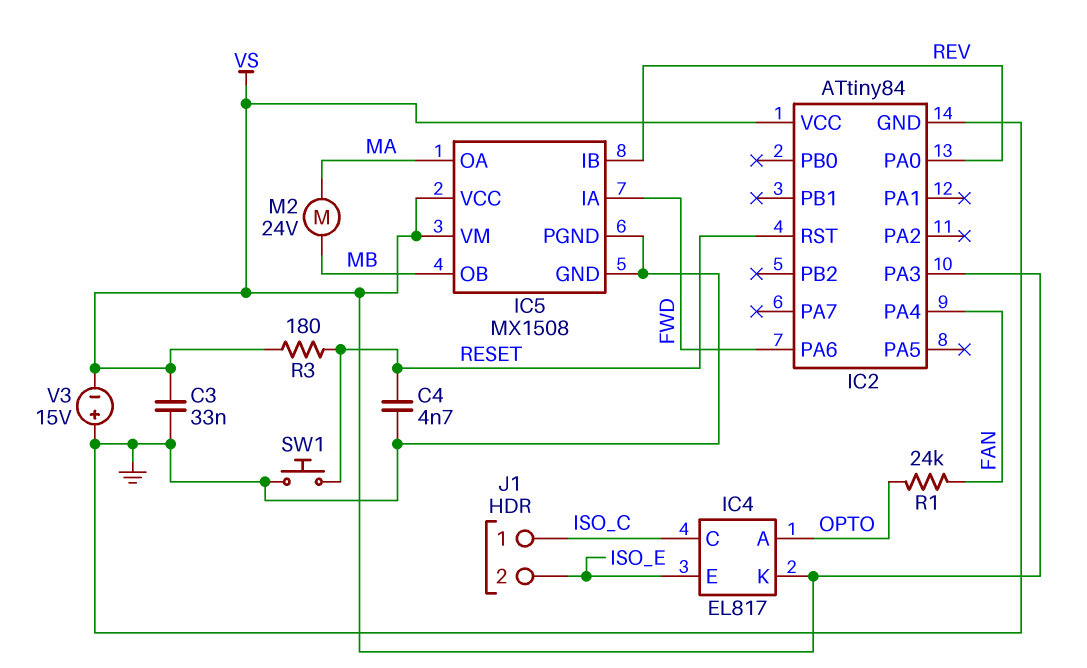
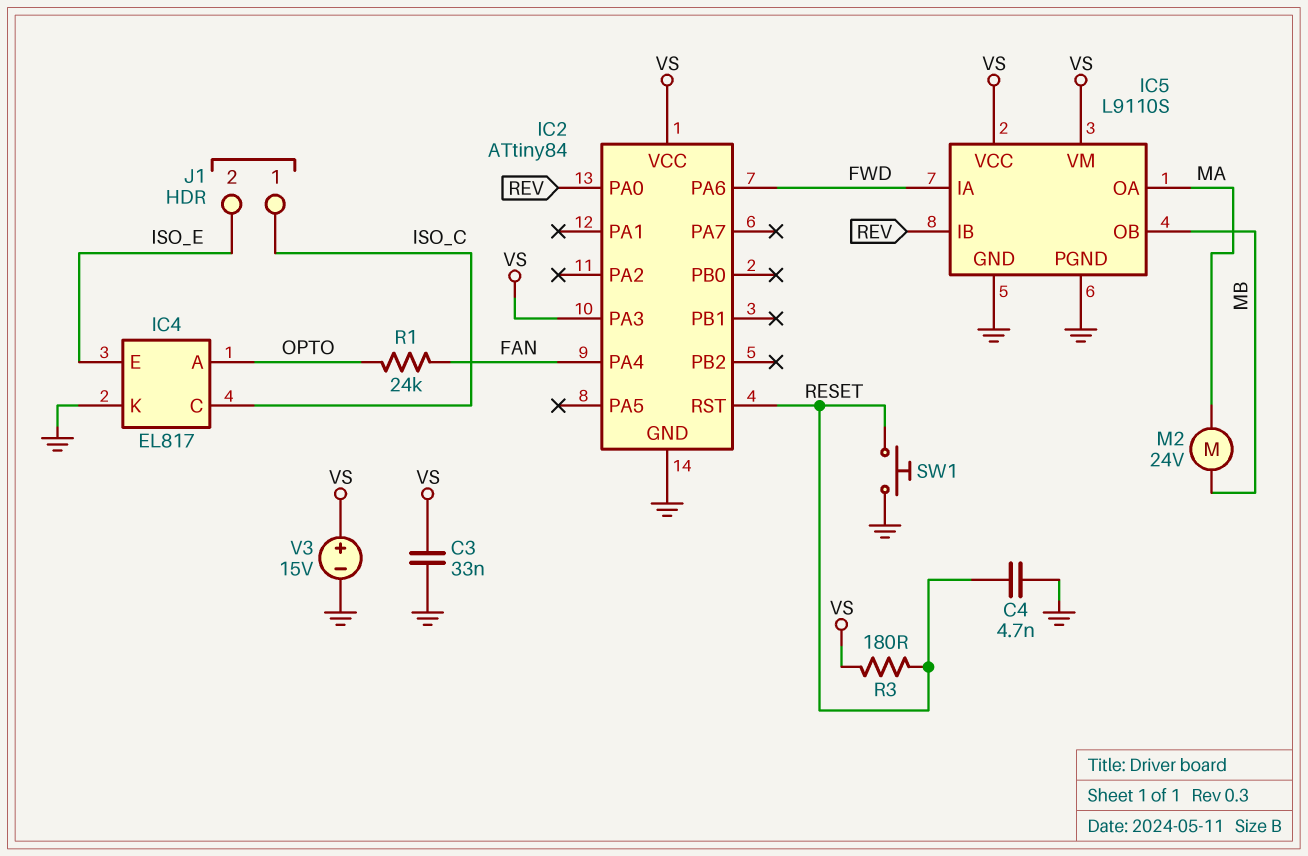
IC4 pin K: VS -> GND
IC5: MX1508 -> L9110S
V3: 15V (plus GND, minus VS) -> 15V (plus VS, minus GND)

